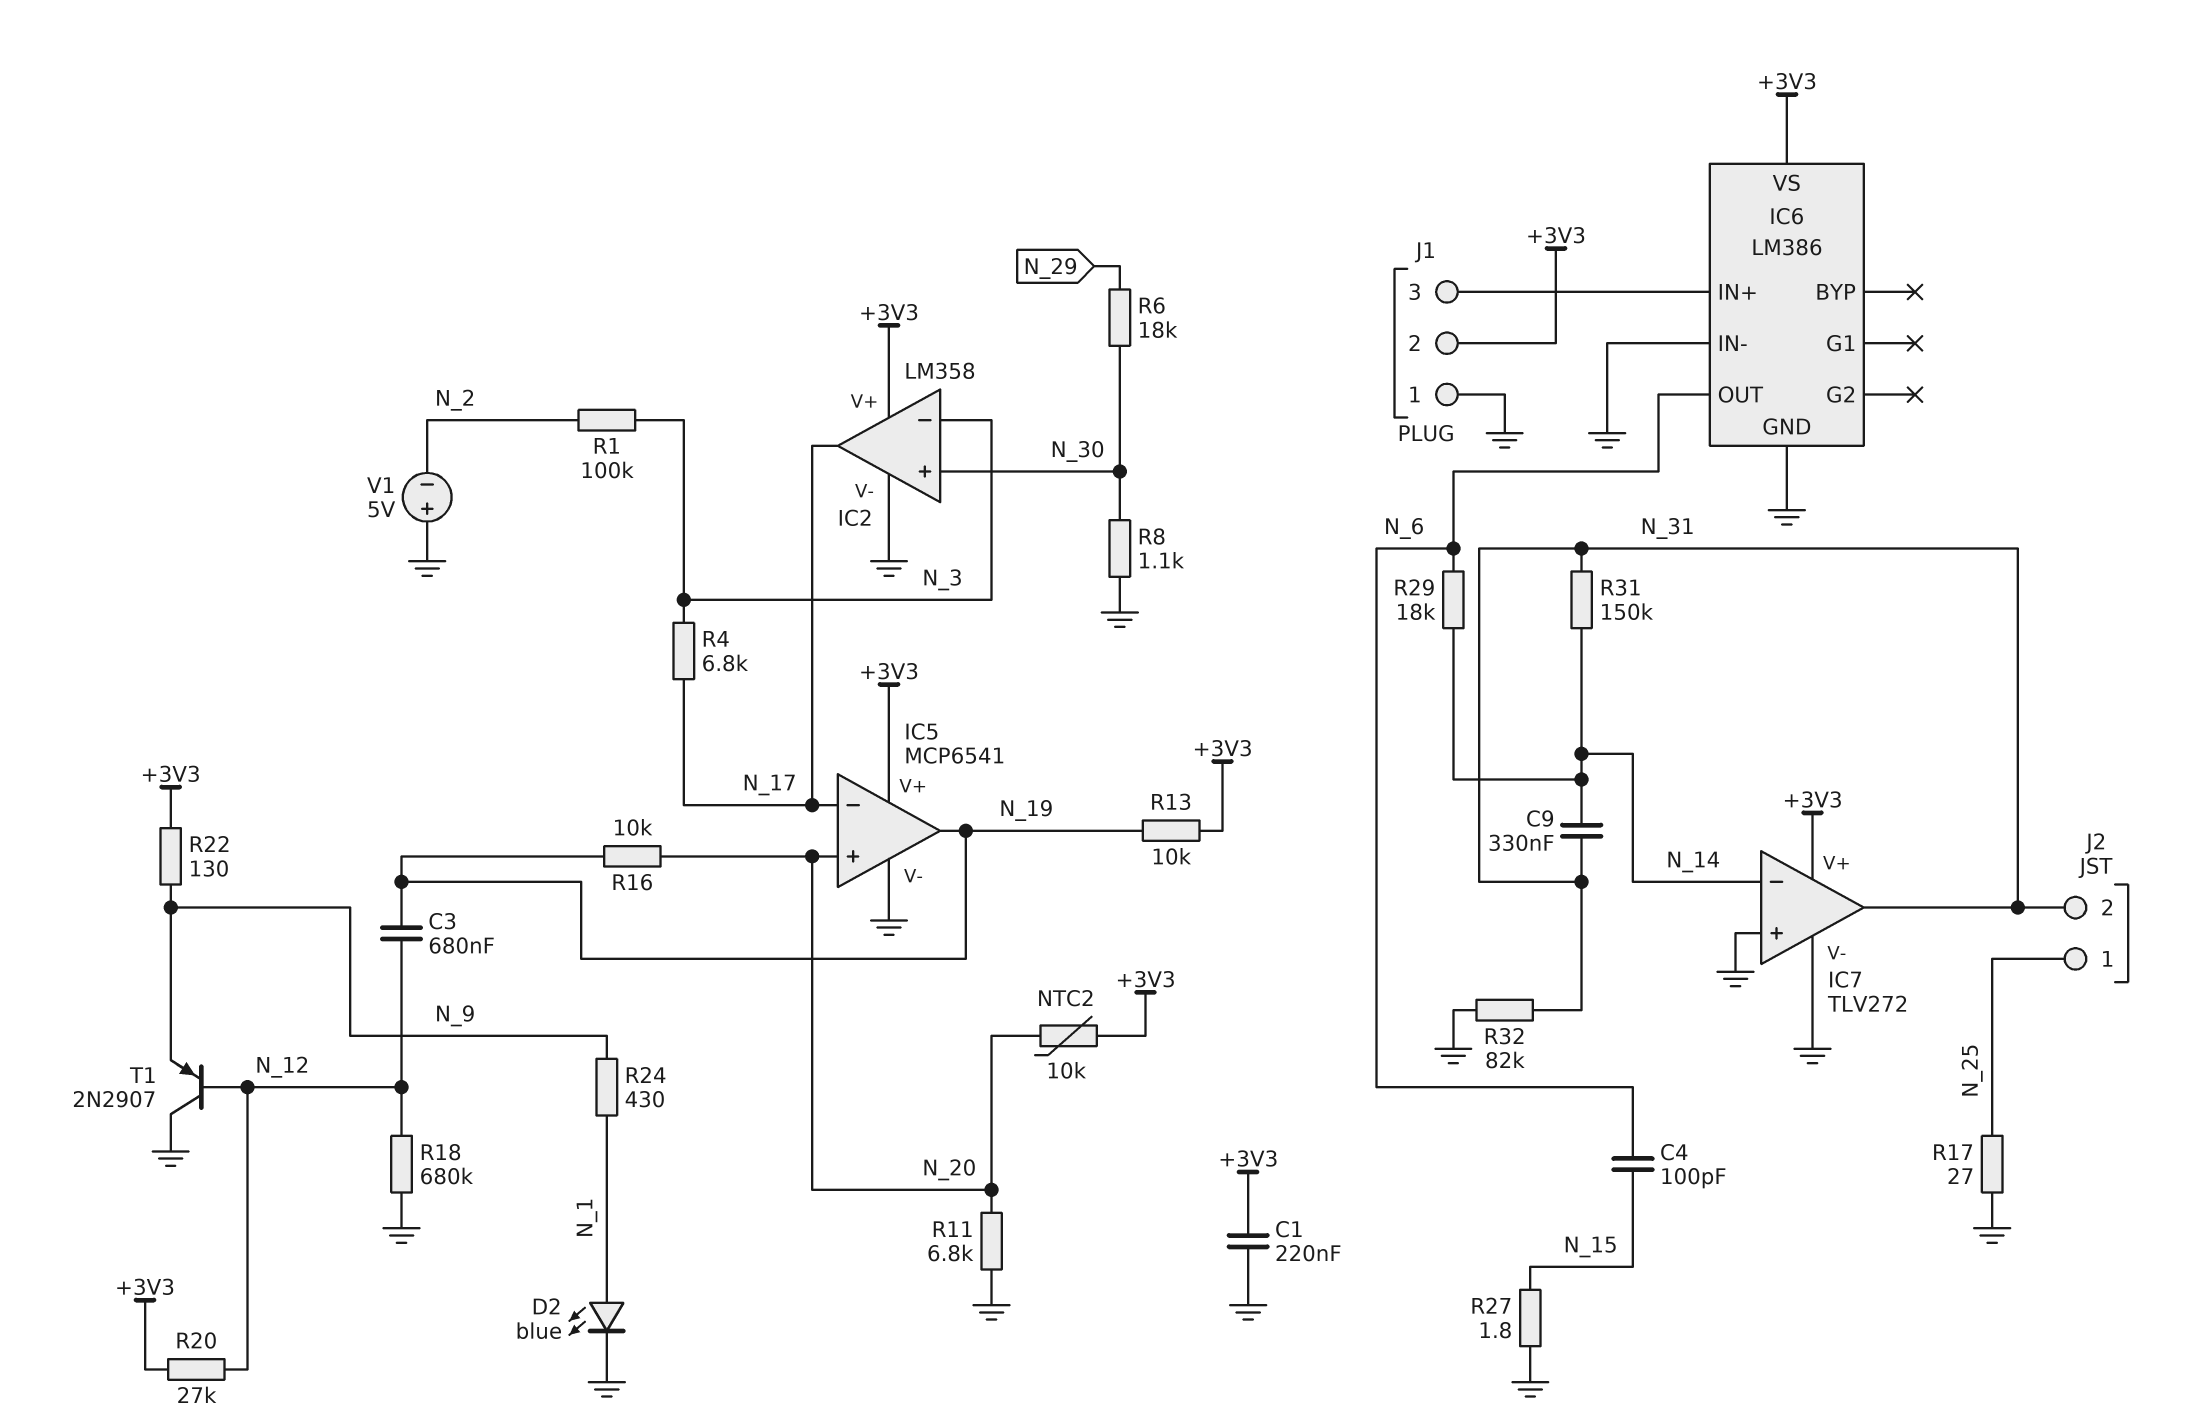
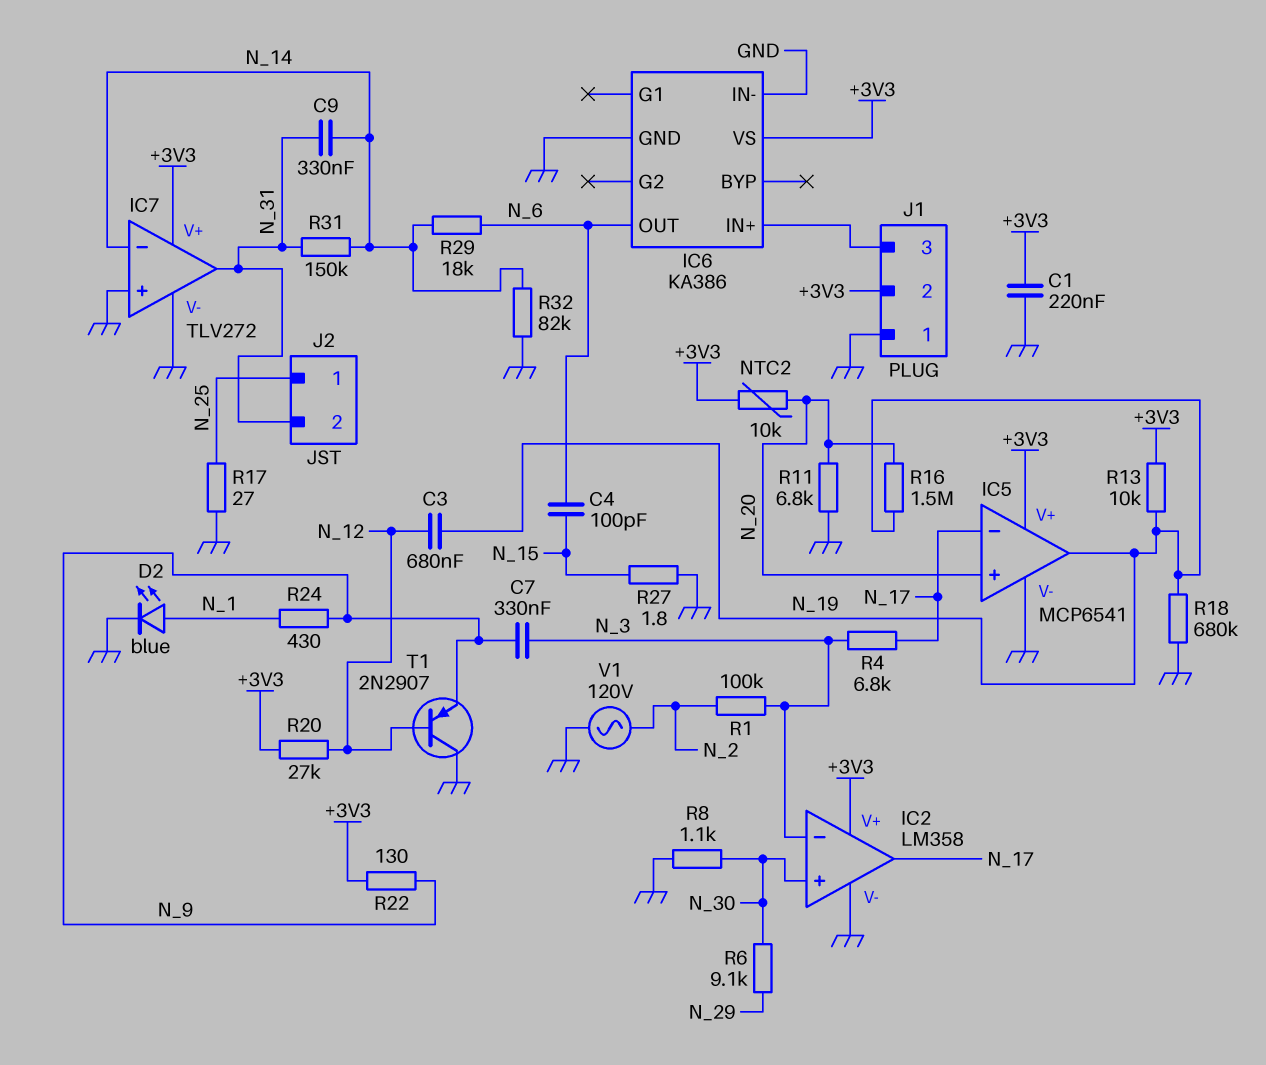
C7: none -> 330nF (N_3, N_9)
IC6: LM386 -> KA386
R6: 18k (N_29, N_30) -> 9.1k (N_29, N_30)
R16: 10k (N_19, N_20) -> 1.5M (N_19, N_20)
R18: 680k (GND, N_12) -> 680k (GND, N_19)
R32: 82k (GND, N_31) -> 82k (GND, N_14)
V1: 5V (plus GND, minus N_2) -> AC 120V (GND, N_2)

